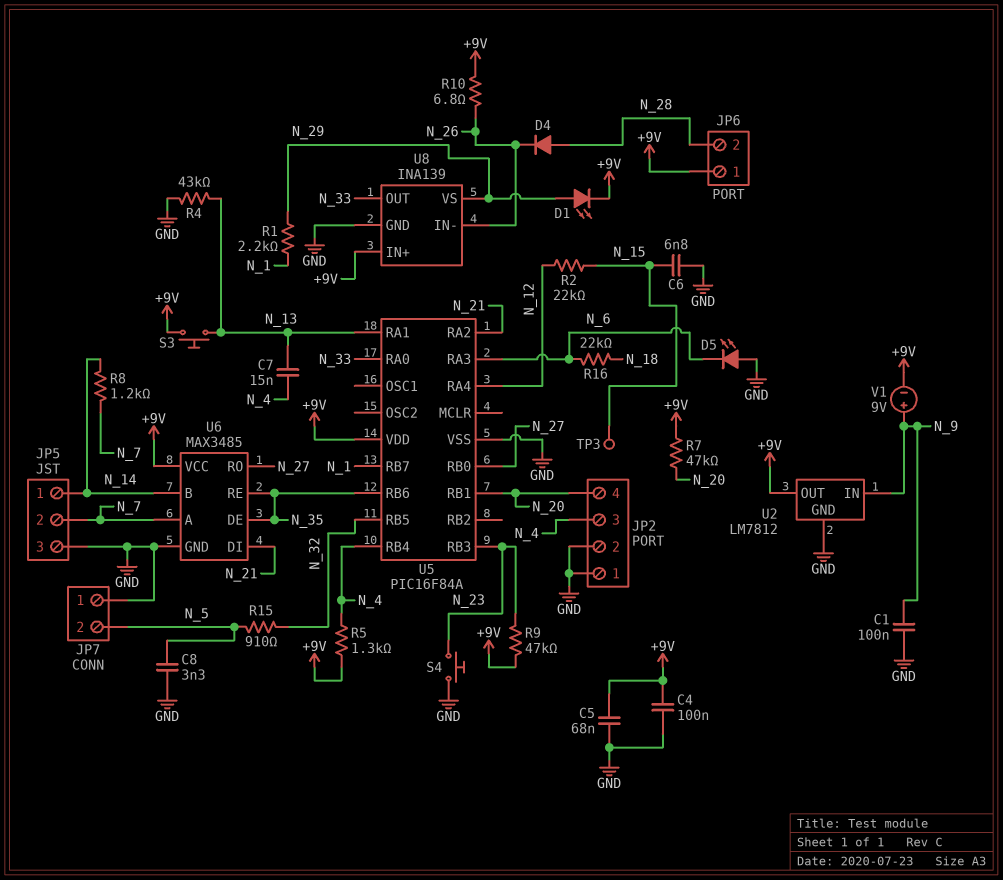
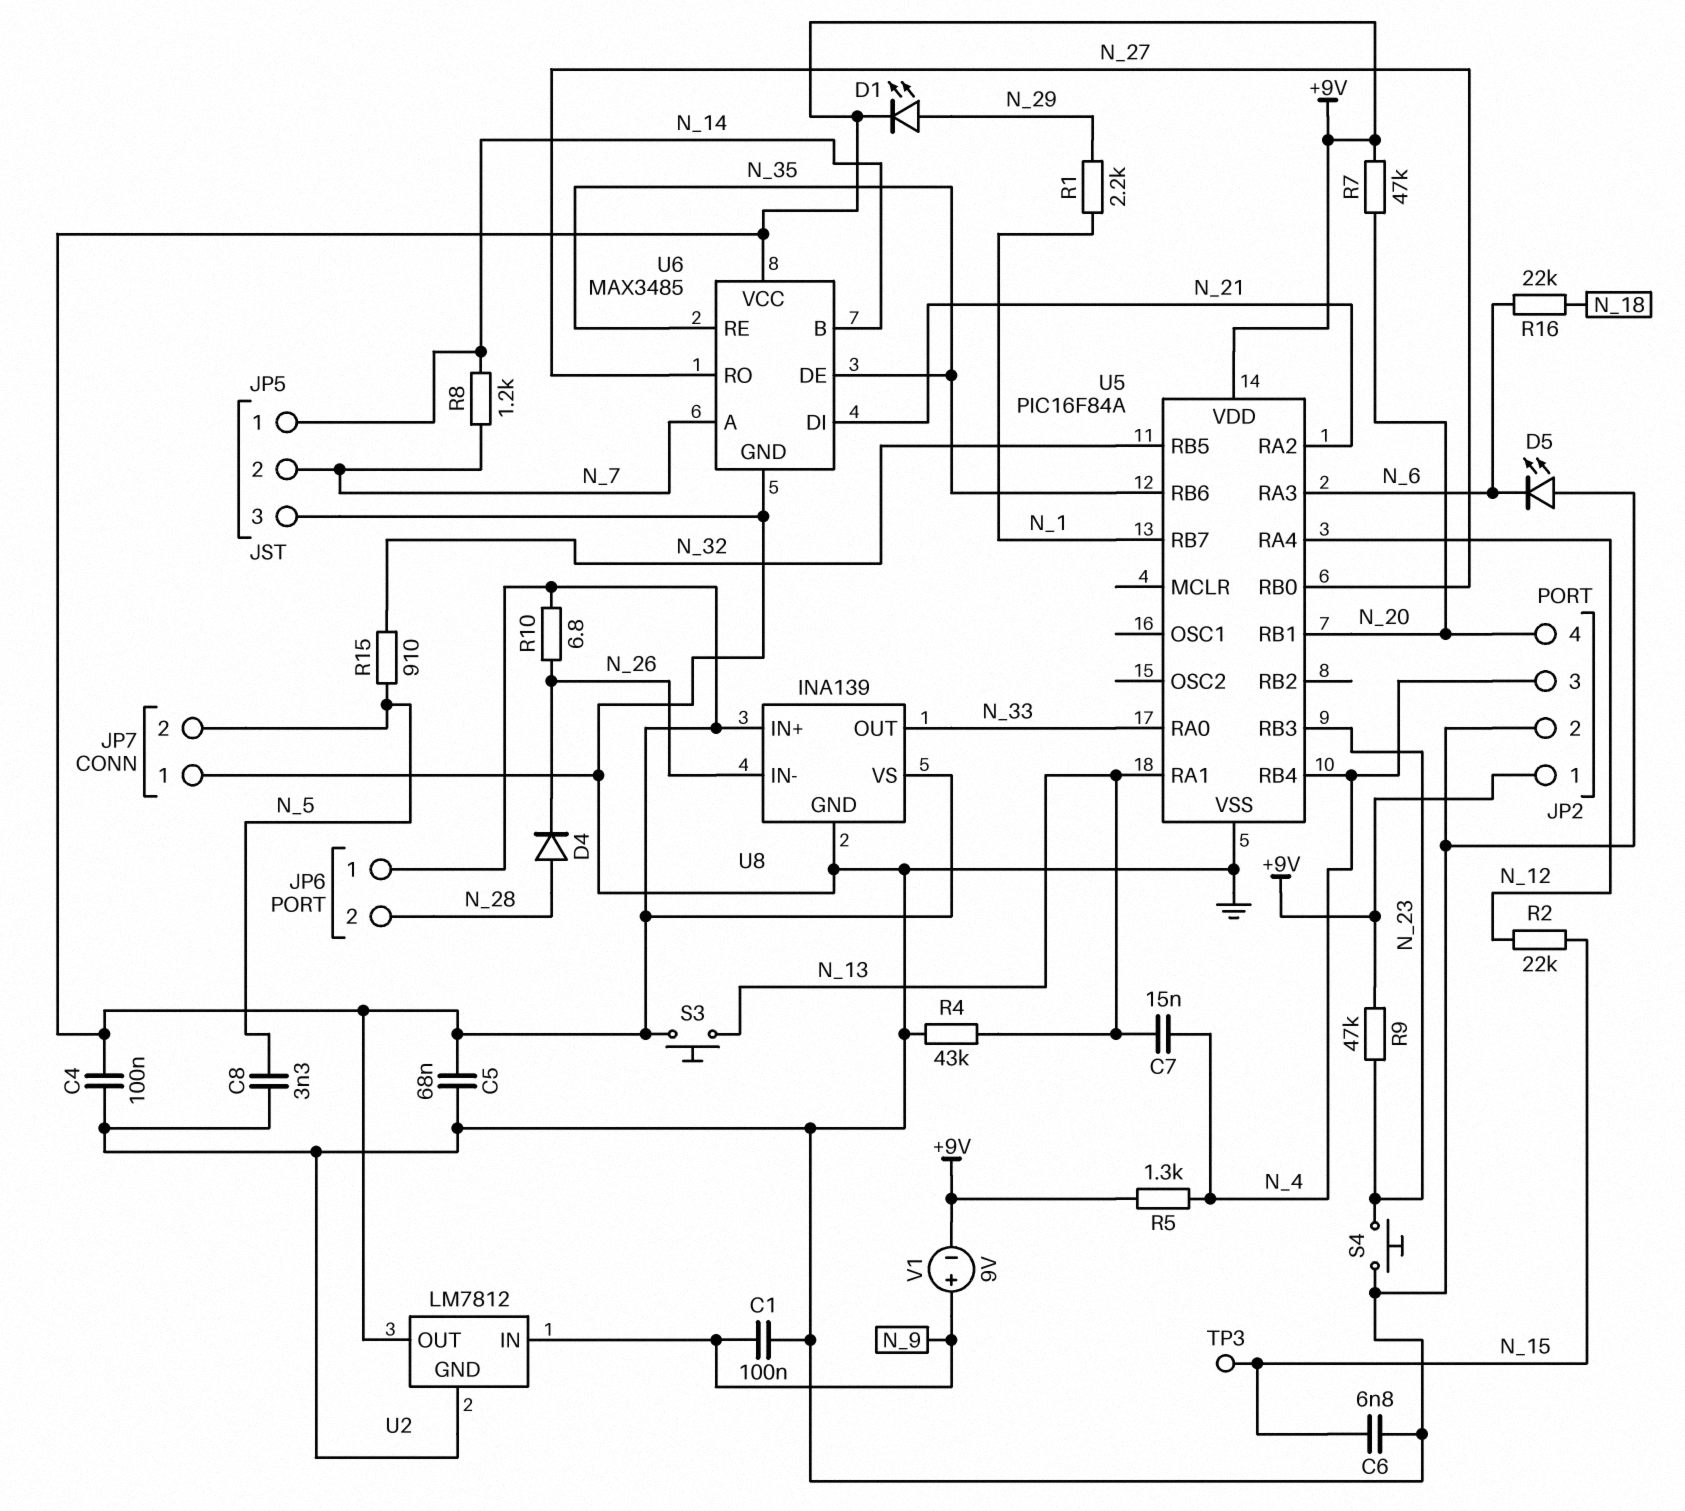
JP2 pin 1: GND -> +9V
U8 pin VS: N_29 -> +9V

